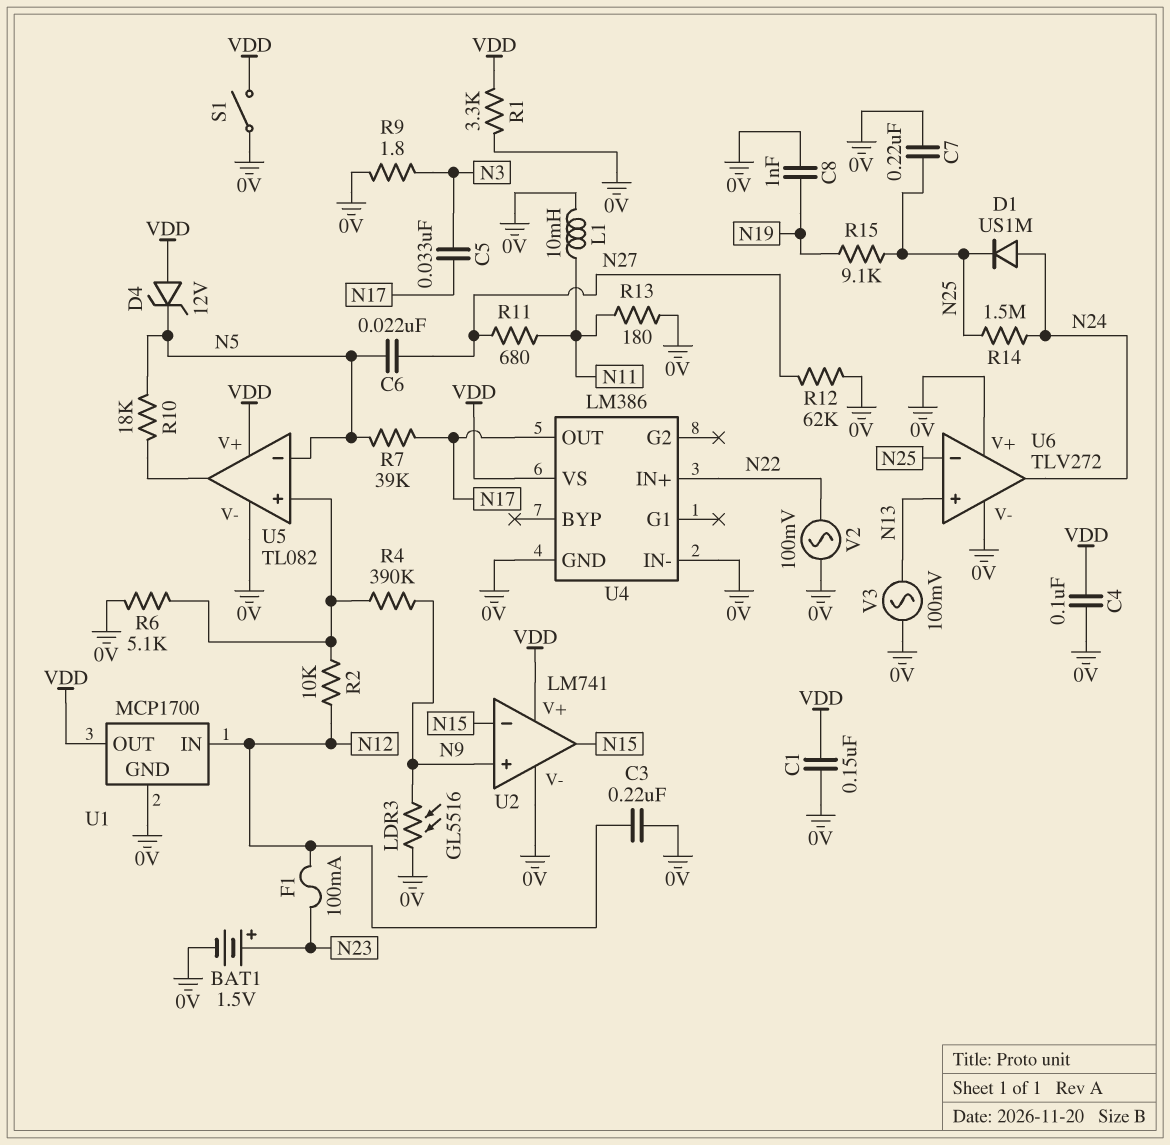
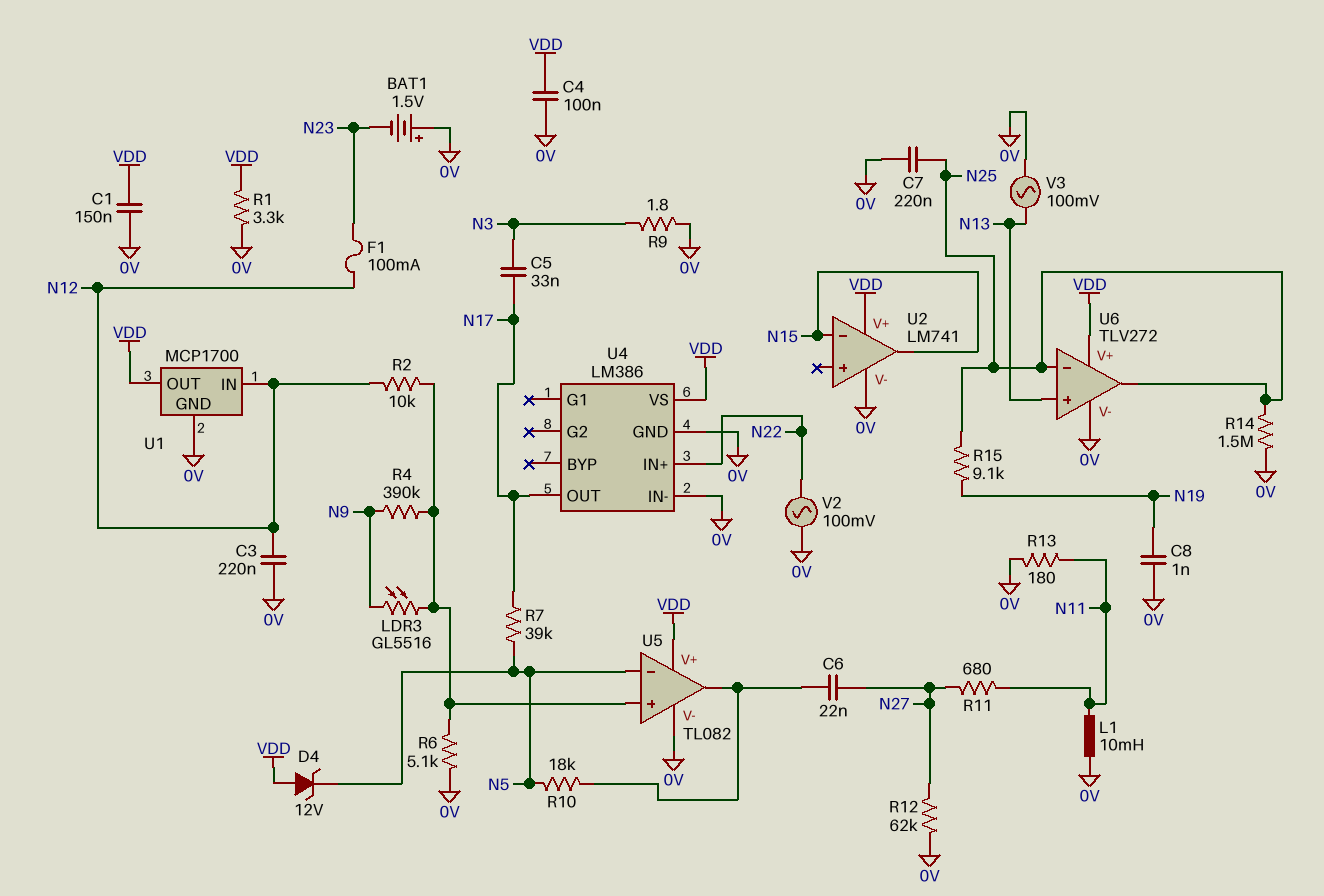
BAT1: 1.5V (plus N23, minus 0V) -> 1.5V (plus 0V, minus N23)
C6: 22nF (N5, N27) -> 22nF (N27, U5/out)
D1: diode US1M (A N24, K N25) -> none
LDR3: GL5516 (0V, N9) -> GL5516 (N9, U5/in+)
R14: 1.5M (N24, N25) -> 1.5M (0V, N25)
S1: switch (0V, VDD) -> none
U2 pin in+: N9 -> none
U6 pin V+: 0V -> VDD
U6 pin out: N24 -> N25

